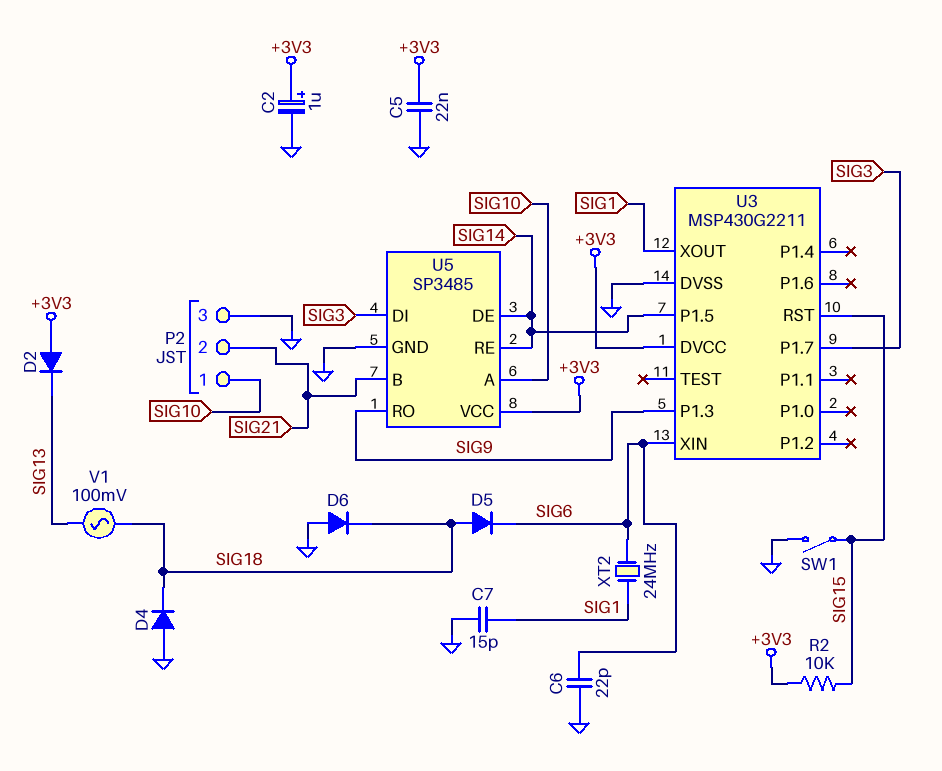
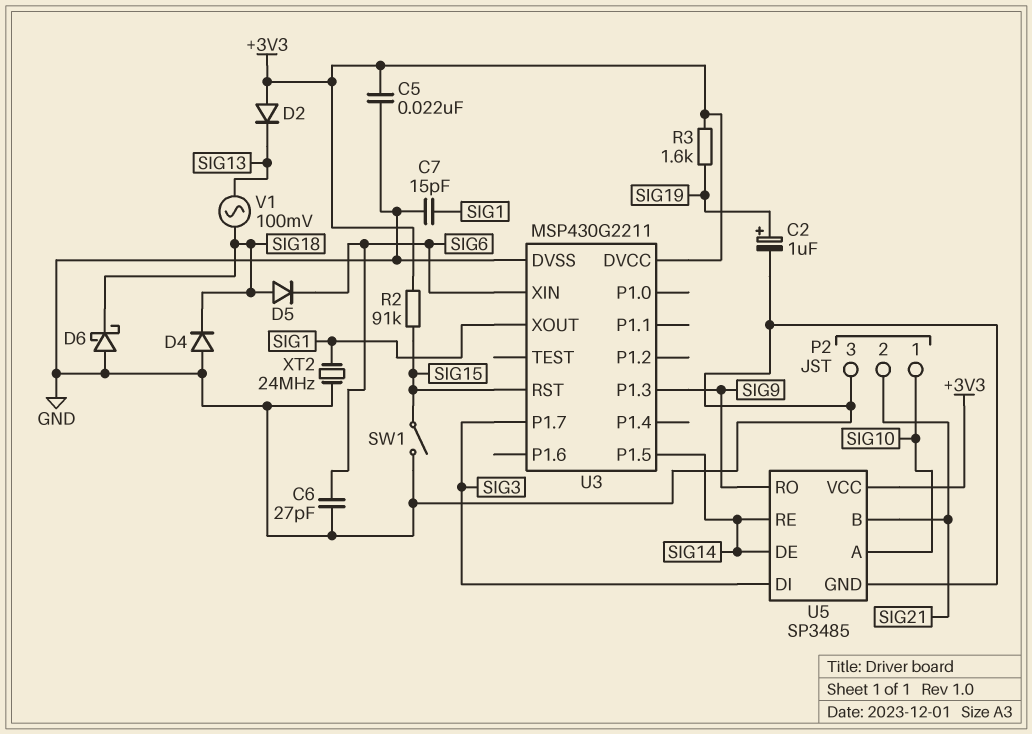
C2: 1uF (plus +3V3, minus GND) -> 1uF (plus SIG19, minus GND)
C6: 22pF (GND, SIG6) -> 27pF (GND, SIG6)
D6: diode (A GND, K SIG18) -> schottky (A GND, K SIG18)
R2: 10k (+3V3, SIG15) -> 91k (+3V3, SIG15)
R3: none -> 1.6k (+3V3, SIG19)
XT2: 24MHz (SIG1, SIG6) -> 24MHz (GND, SIG1)

